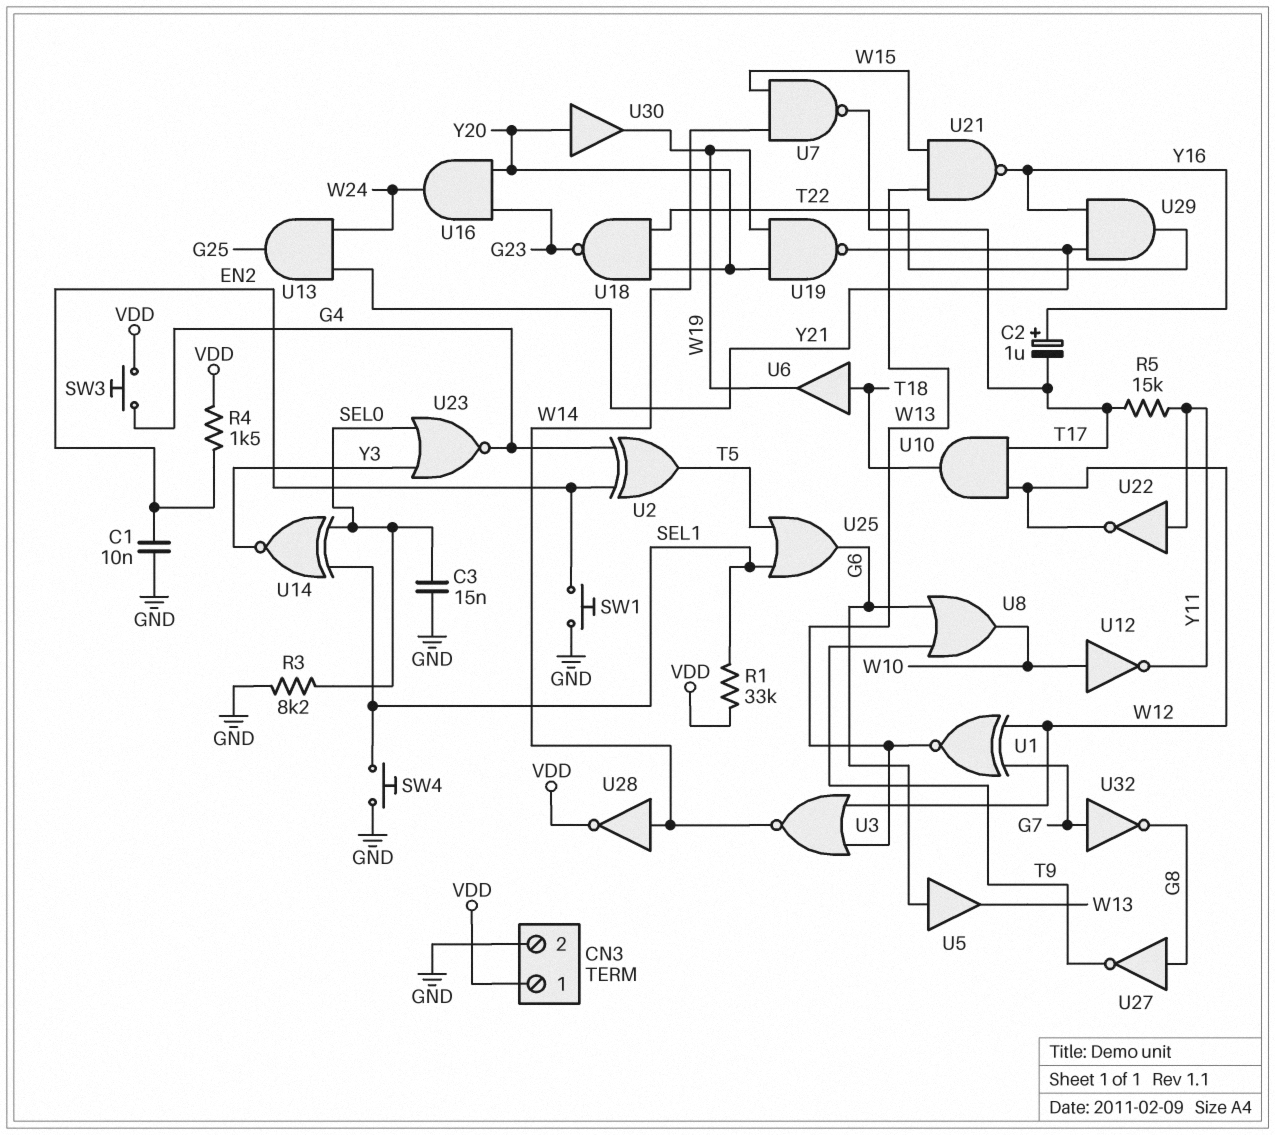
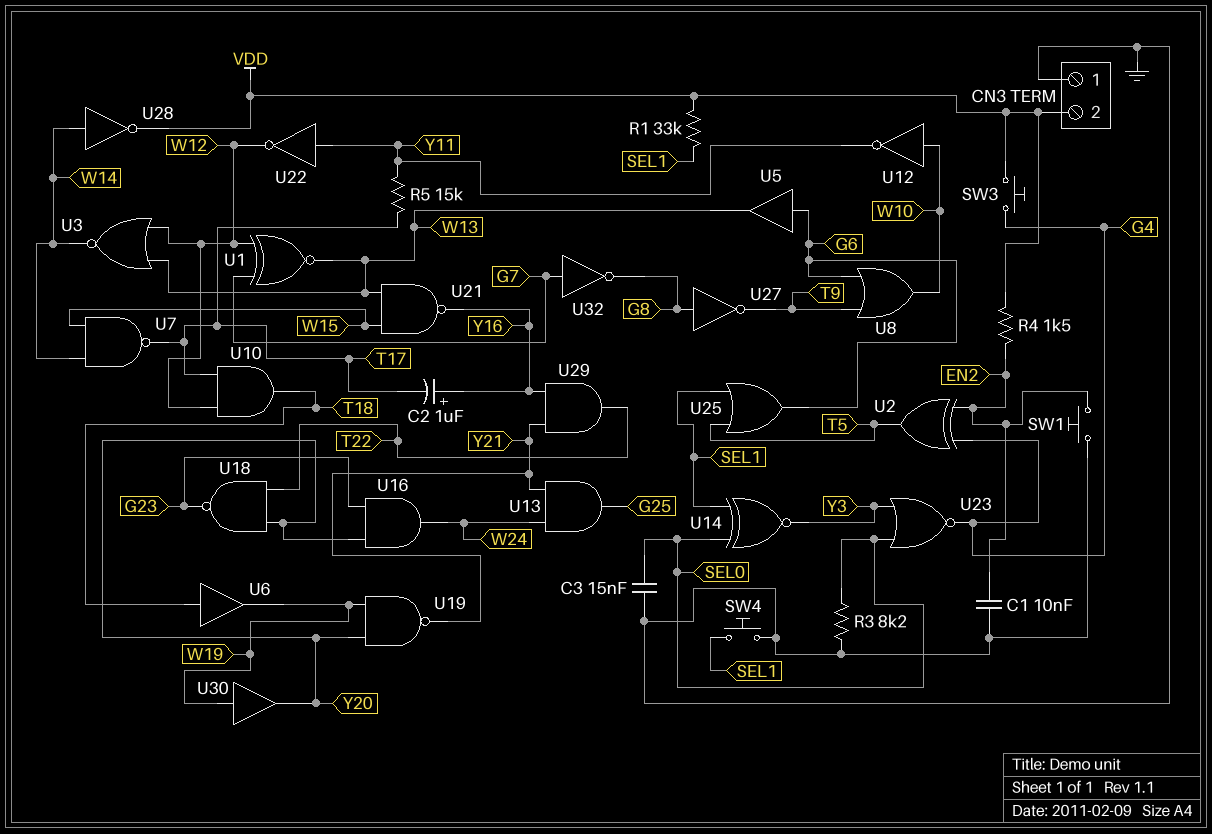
CN3 pin 1: VDD -> GND
CN3 pin 2: GND -> VDD
U30: buffer (in Y20, out W19) -> buffer (in W19, out Y20)

